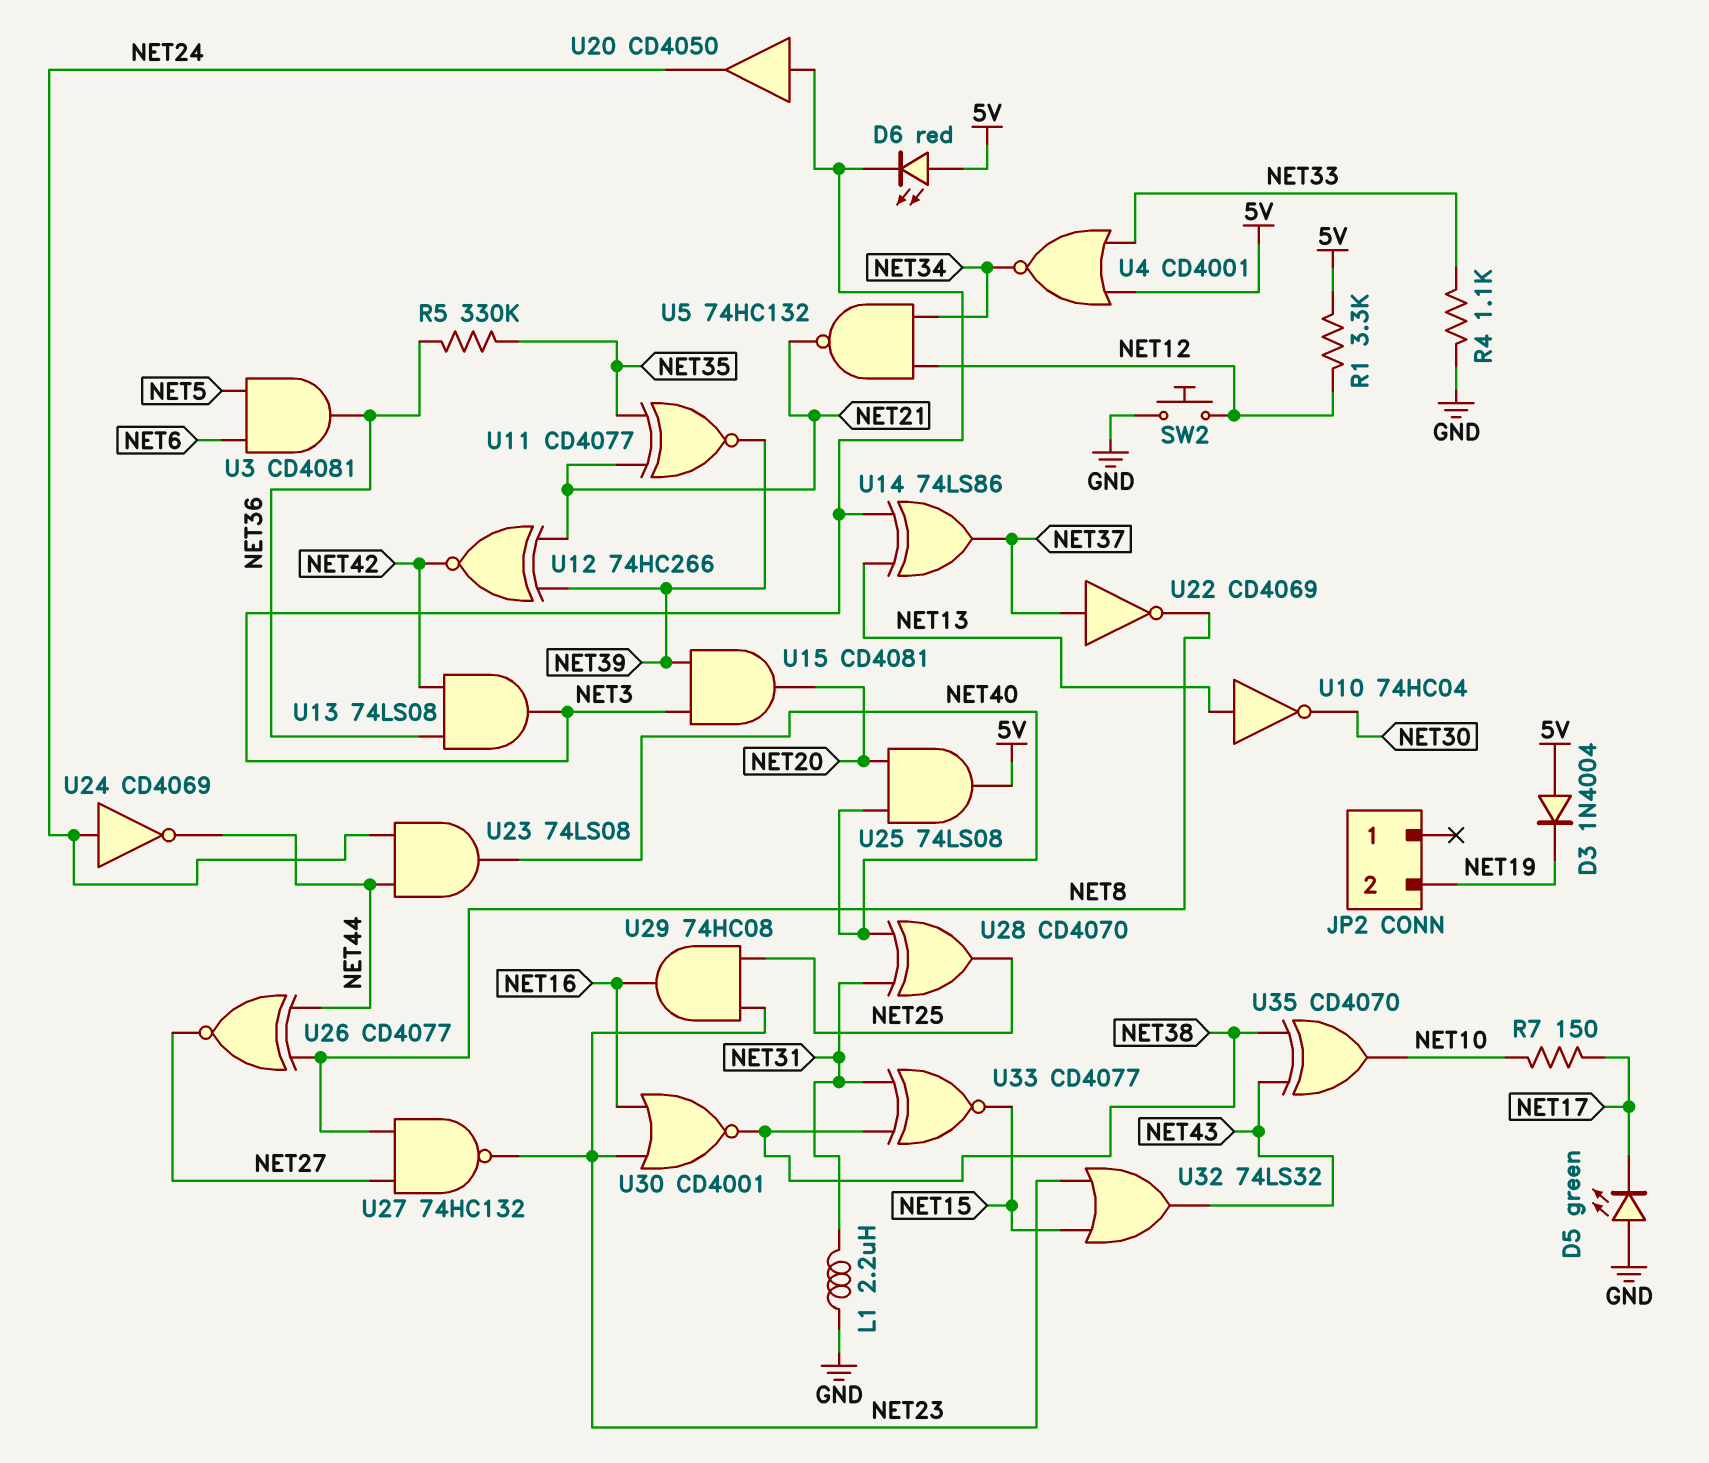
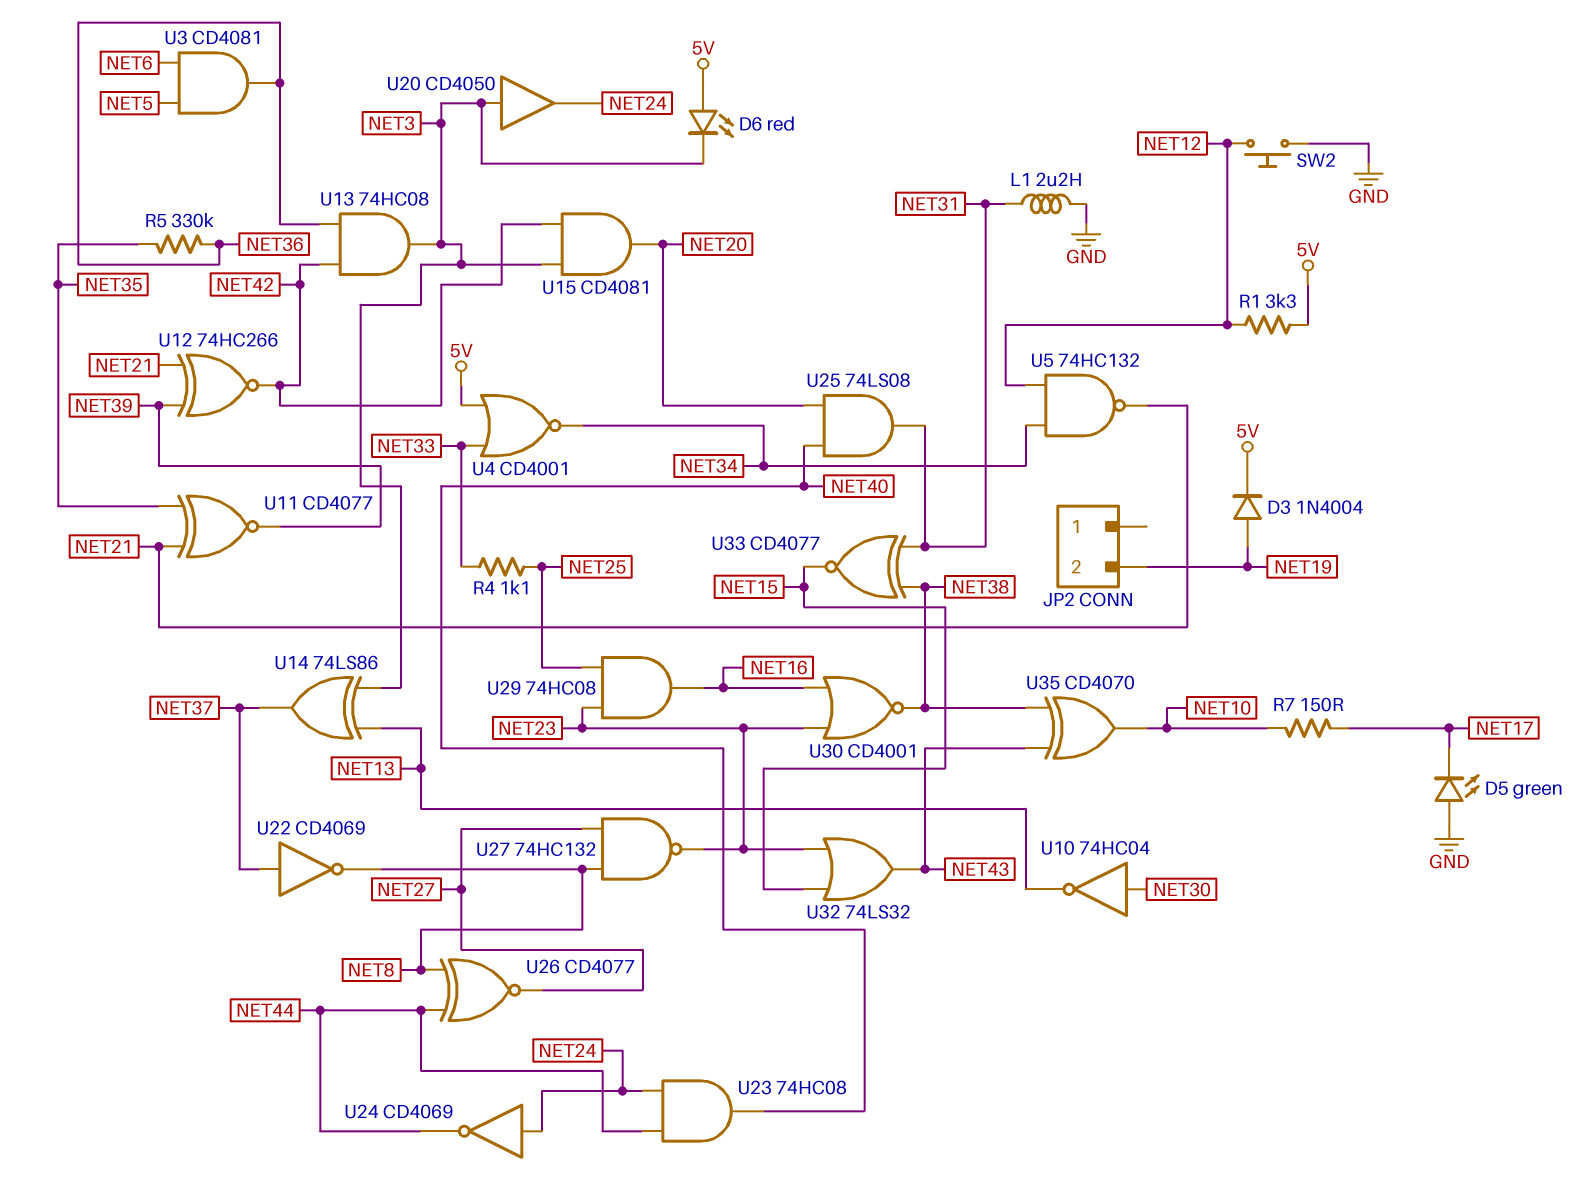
D3: diode 1N4004 (A 5V, K NET19) -> diode 1N4004 (A NET19, K 5V)
R4: 1.1k (GND, NET33) -> 1.1k (NET25, NET33)
U10: NOT 74HC04 (in NET13, out NET30) -> NOT 74HC04 (in NET30, out NET13)
U13: AND 74LS08 (in NET36, in NET42, out NET3) -> AND 74HC08 (in NET36, in NET42, out NET3)
U15: AND CD4081 (in NET3, in NET39, out NET20) -> AND CD4081 (in NET3, in NET42, out NET20)
U23: AND 74LS08 (in NET24, in NET44, out NET40) -> AND 74HC08 (in NET24, in NET44, out NET40)
U25: AND 74LS08 (in NET20, in NET40, out 5V) -> AND 74LS08 (in NET20, in NET40, out NET31)
U28: XOR CD4070 (in NET31, in NET40, out NET25) -> none

